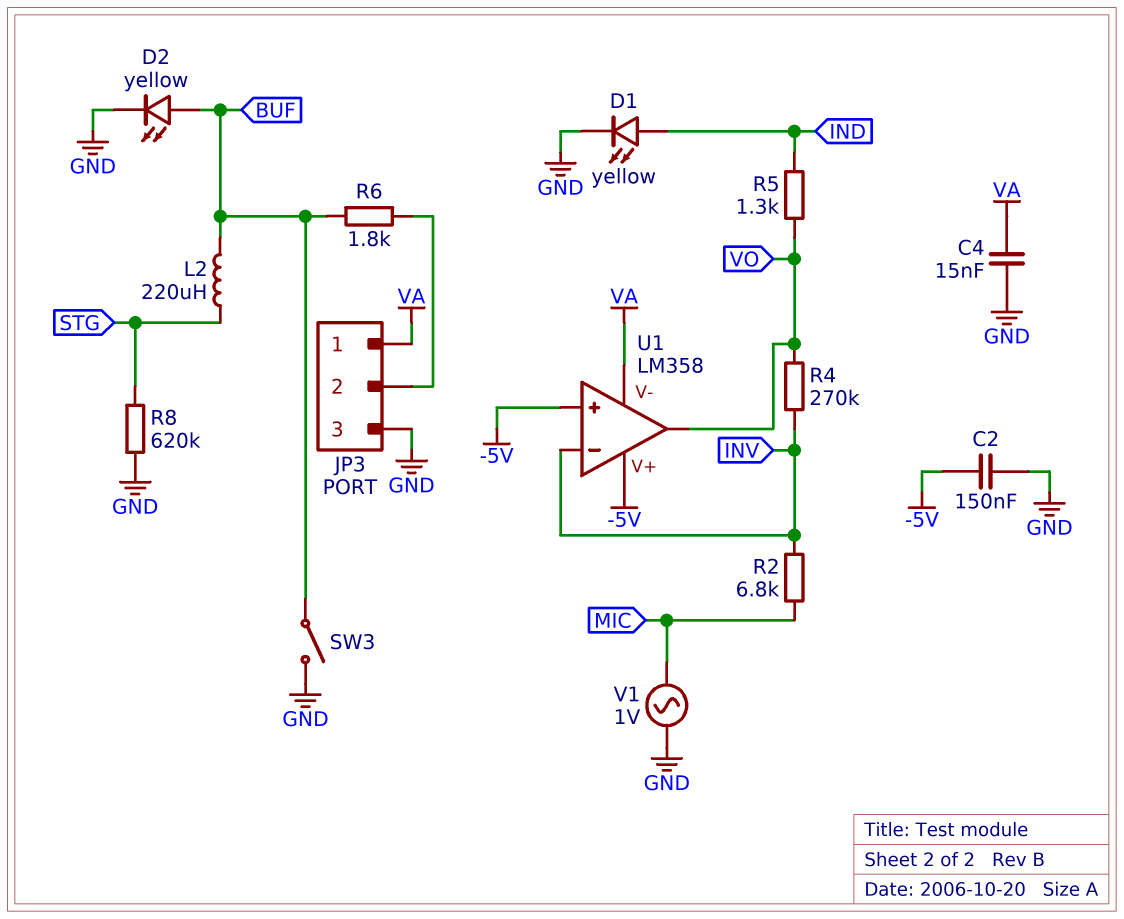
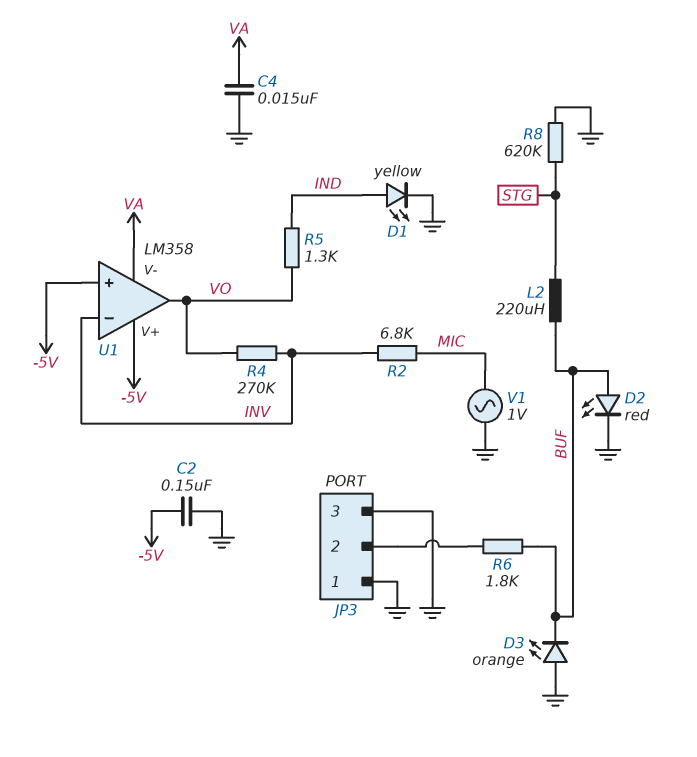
D2: LED yellow (A BUF, K GND) -> LED red (A BUF, K GND)
D3: none -> LED orange (A GND, K BUF)
JP3 pin 1: VA -> GND
SW3: switch (BUF, GND) -> none

